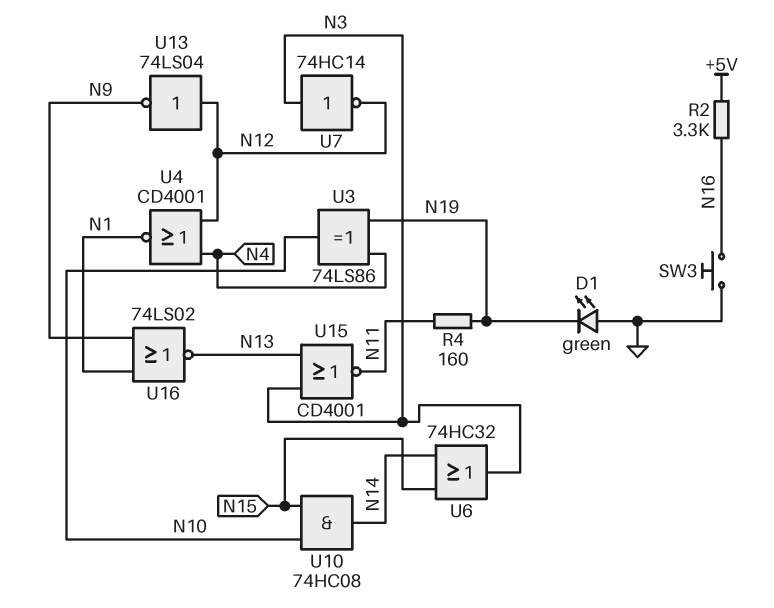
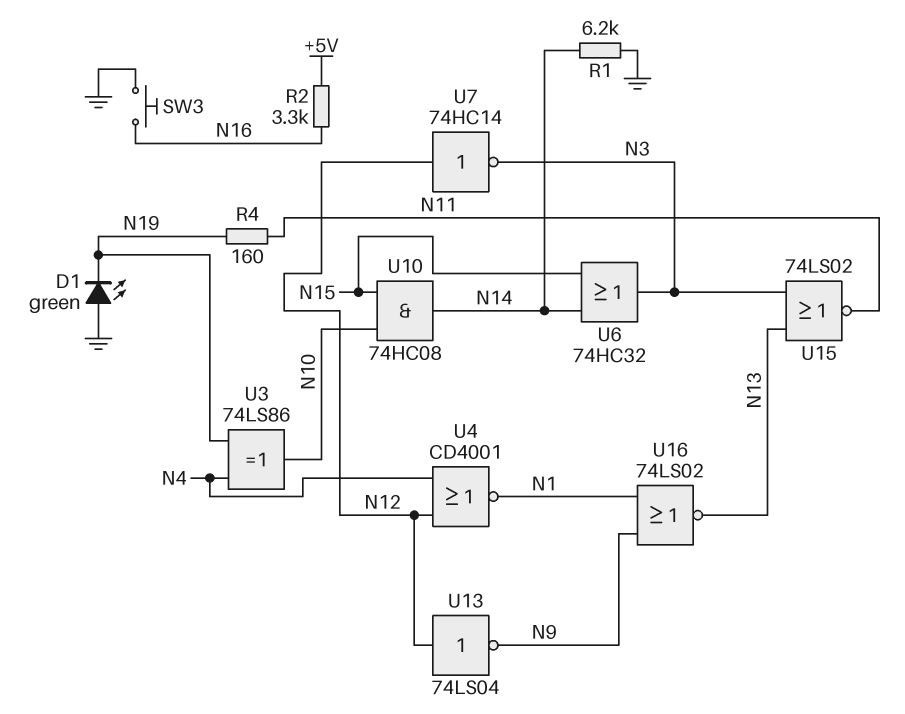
R1: none -> 6.2k (GND, N14)
U7: NOT 74HC14 (in N3, out N12) -> NOT 74HC14 (in N12, out N3)
U15: NOR CD4001 (in N3, in N13, out N11) -> NOR 74LS02 (in N3, in N13, out N11)

